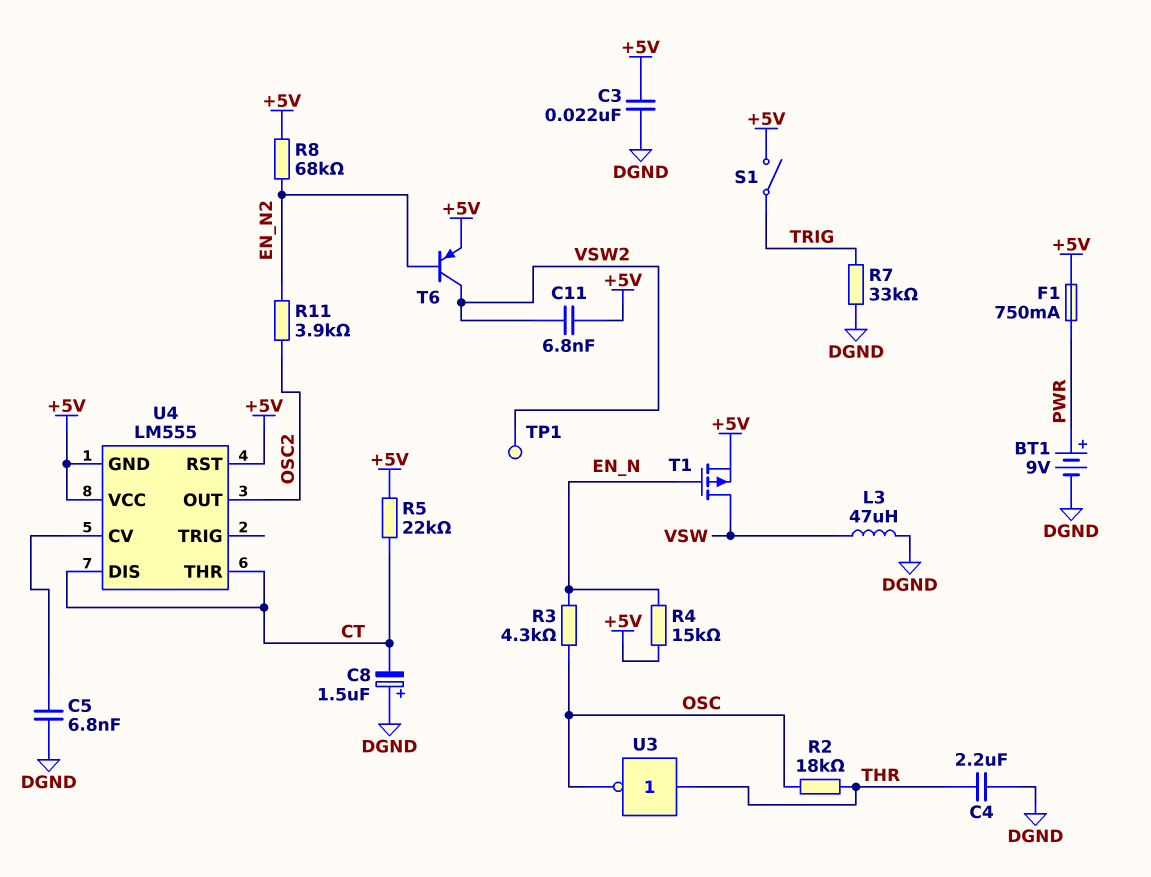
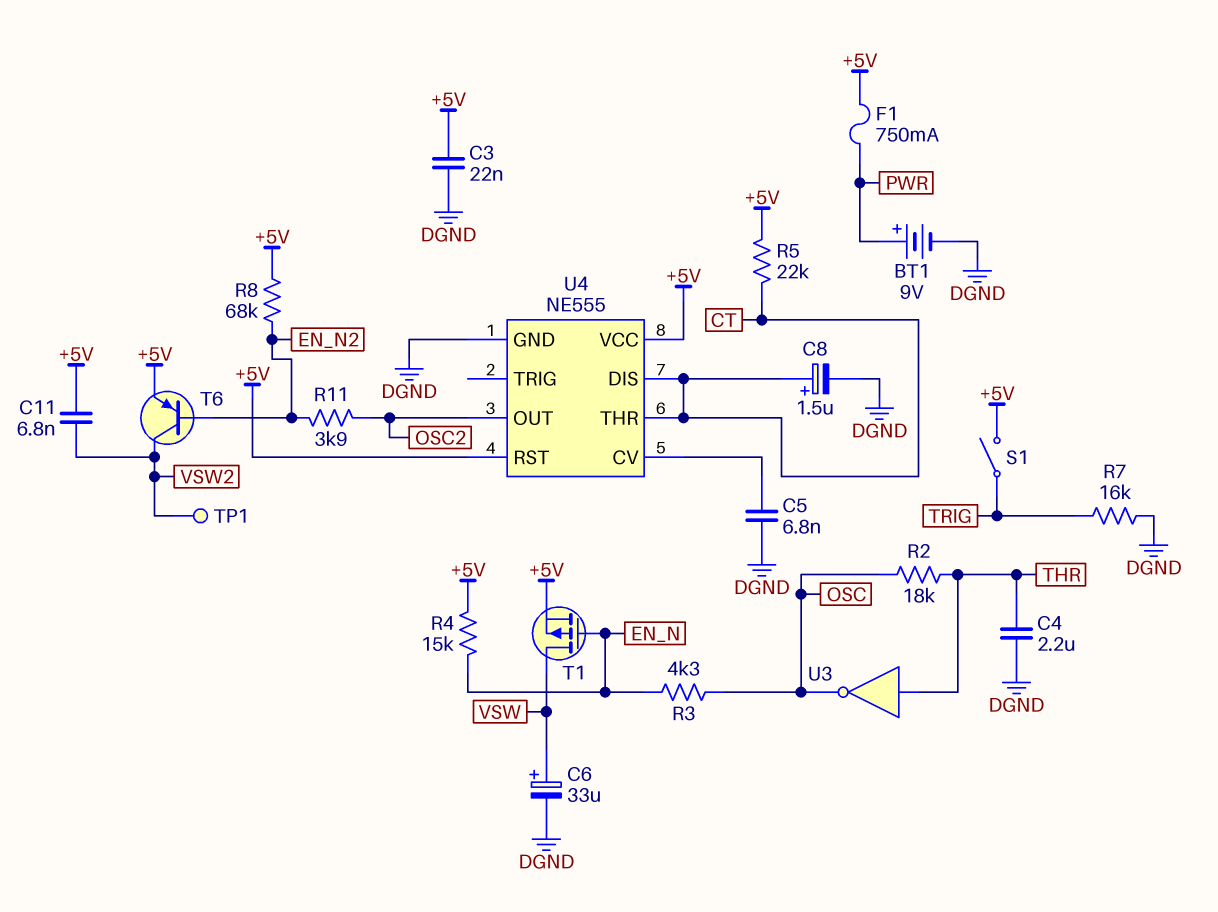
C6: none -> 33uF (plus VSW, minus DGND)
C8: 1.5uF (plus DGND, minus CT) -> 1.5uF (plus CT, minus DGND)
L3: 47uH (DGND, VSW) -> none
R7: 33k (DGND, TRIG) -> 16k (DGND, TRIG)
U4: LM555 -> NE555
U4 pin GND: +5V -> DGND

